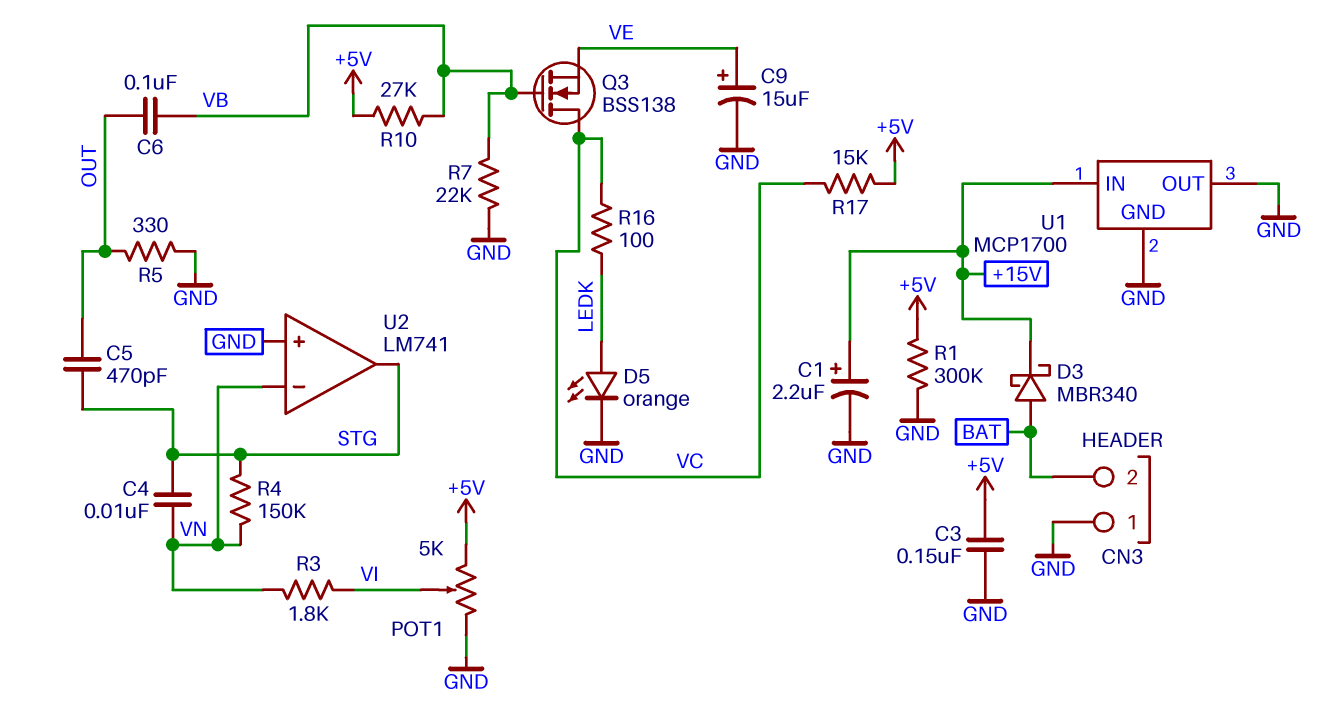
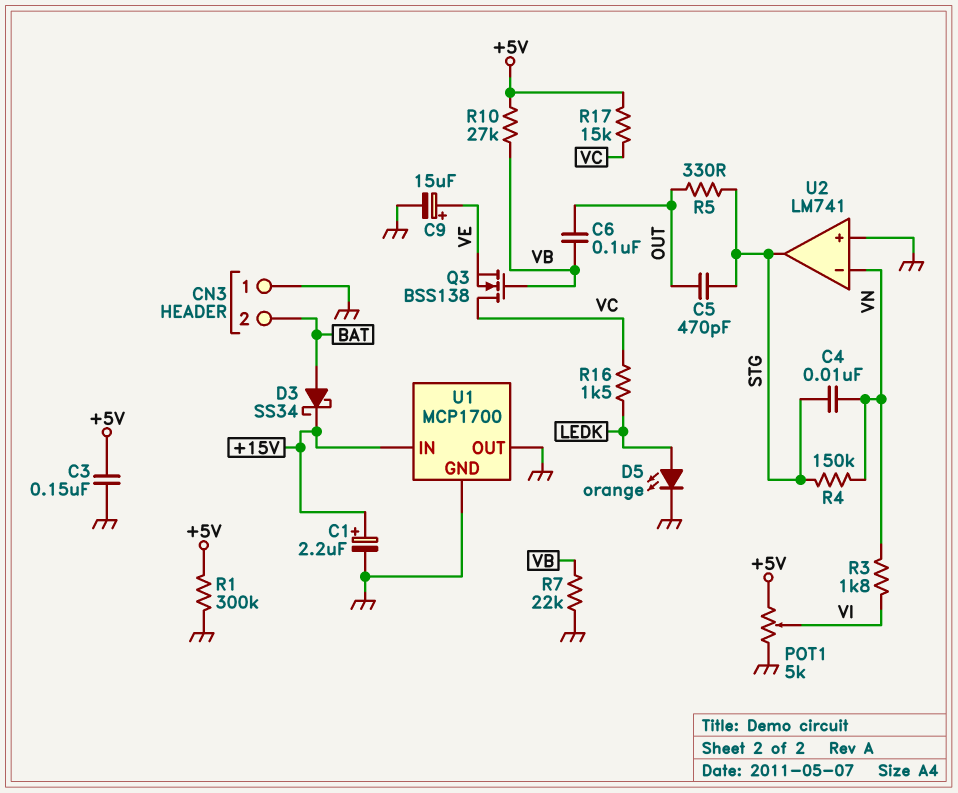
D3: schottky MBR340 (A BAT, K +15V) -> schottky SS34 (A BAT, K +15V)
R5: 330 (GND, OUT) -> 330 (OUT, STG)
R16: 100 (LEDK, VC) -> 1.5k (LEDK, VC)

